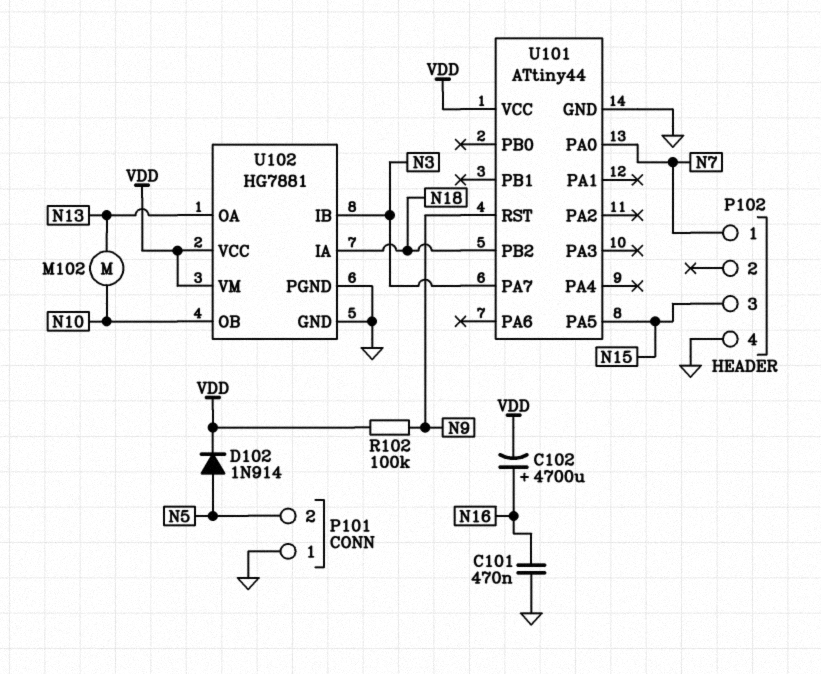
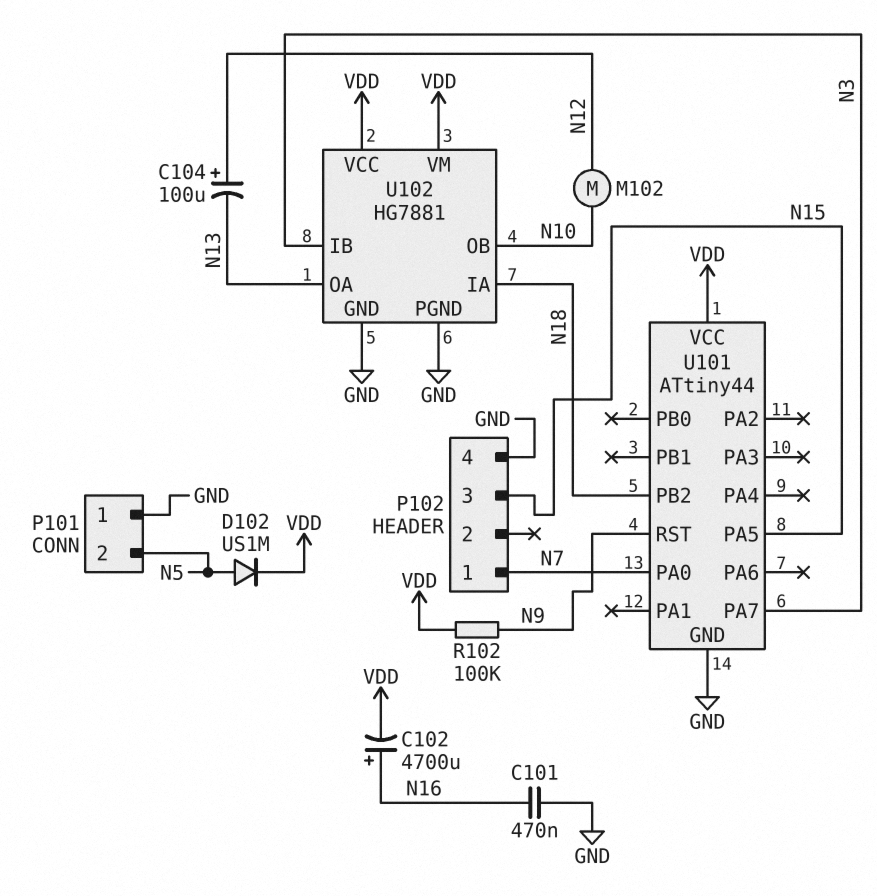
C104: none -> 100uF (plus N12, minus N13)
D102: diode 1N914 (A N5, K VDD) -> diode US1M (A N5, K VDD)
M102: motor (N10, N13) -> motor (N10, N12)

